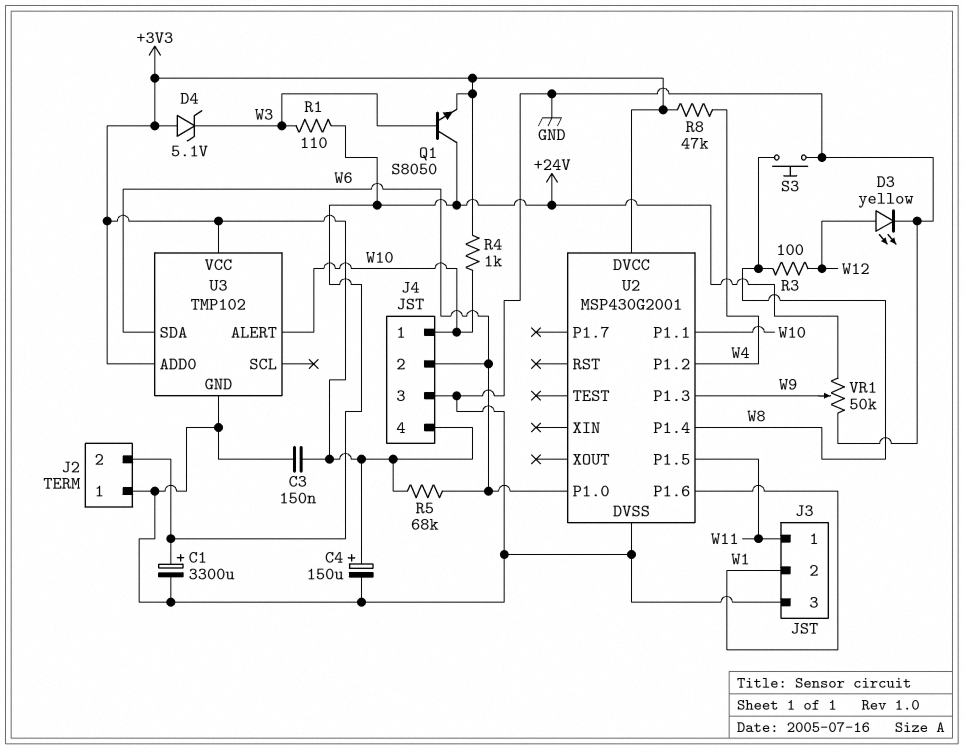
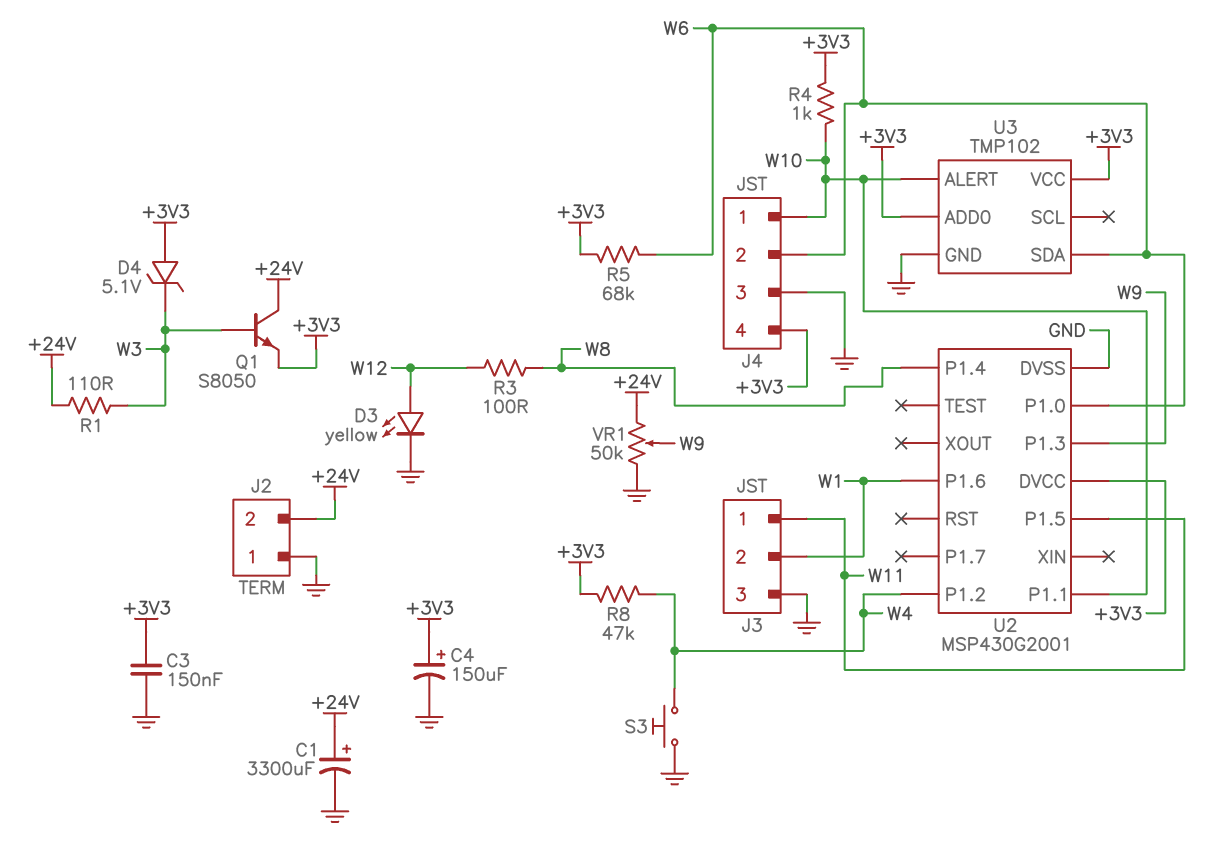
S3: button (GND, W8) -> button (GND, W4)

